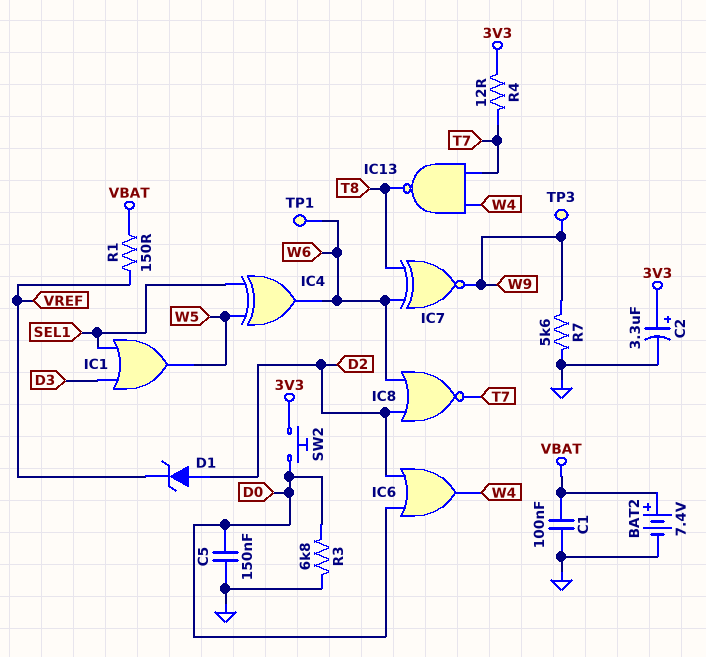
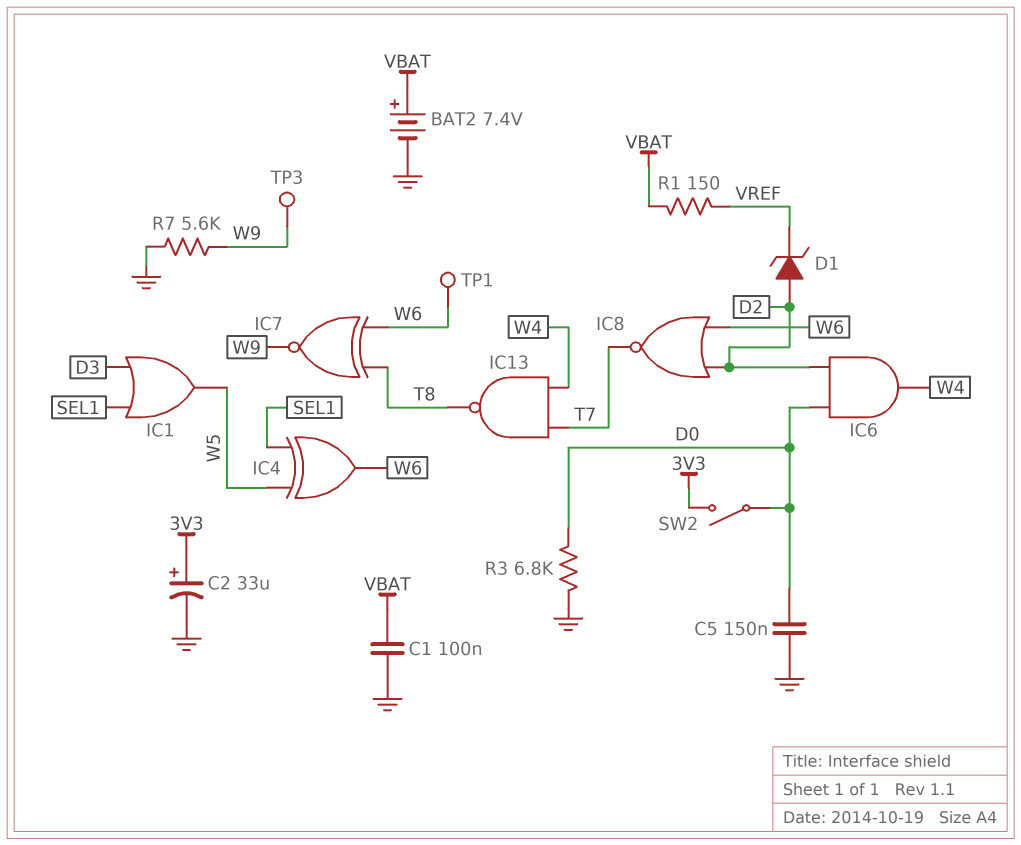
C2: 3.3uF (plus 3V3, minus GND) -> 33uF (plus 3V3, minus GND)
IC6: OR (in D0, in D2, out W4) -> AND (in D0, in D2, out W4)
R4: 12 (3V3, T7) -> none
SW2: button (3V3, D0) -> switch (3V3, D0)

